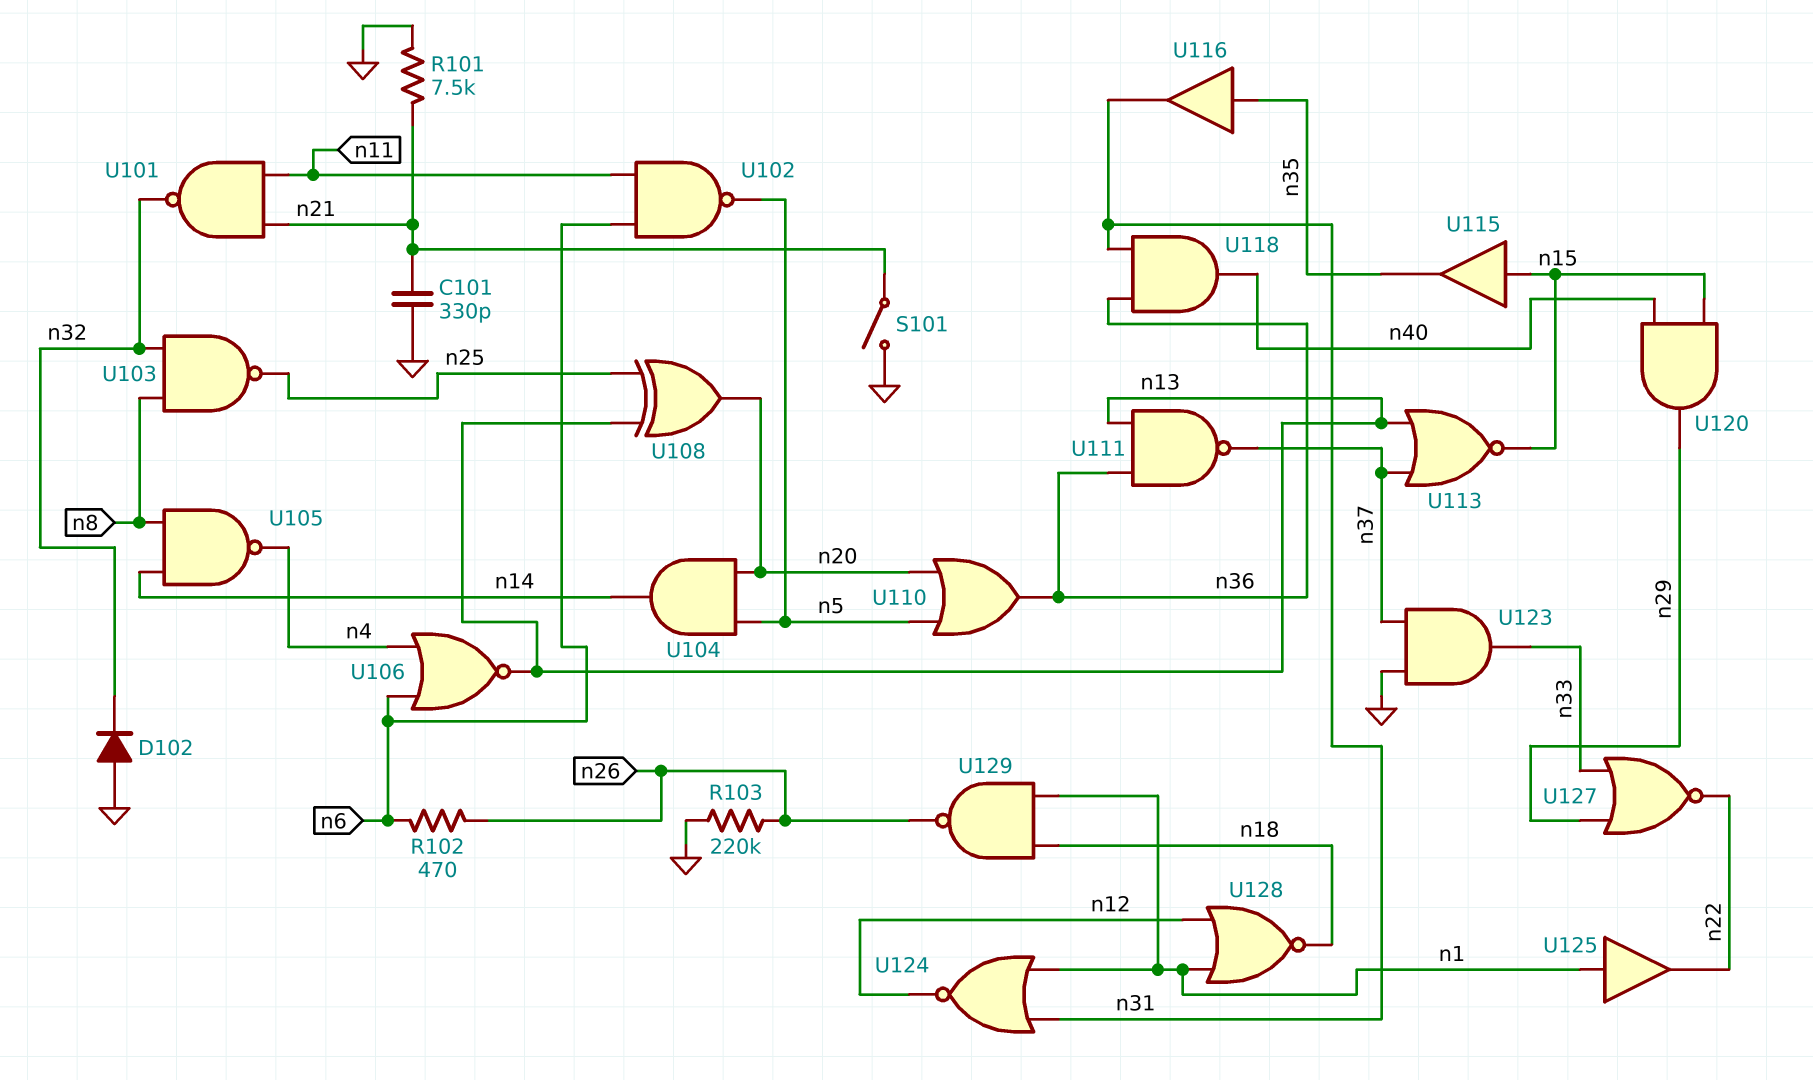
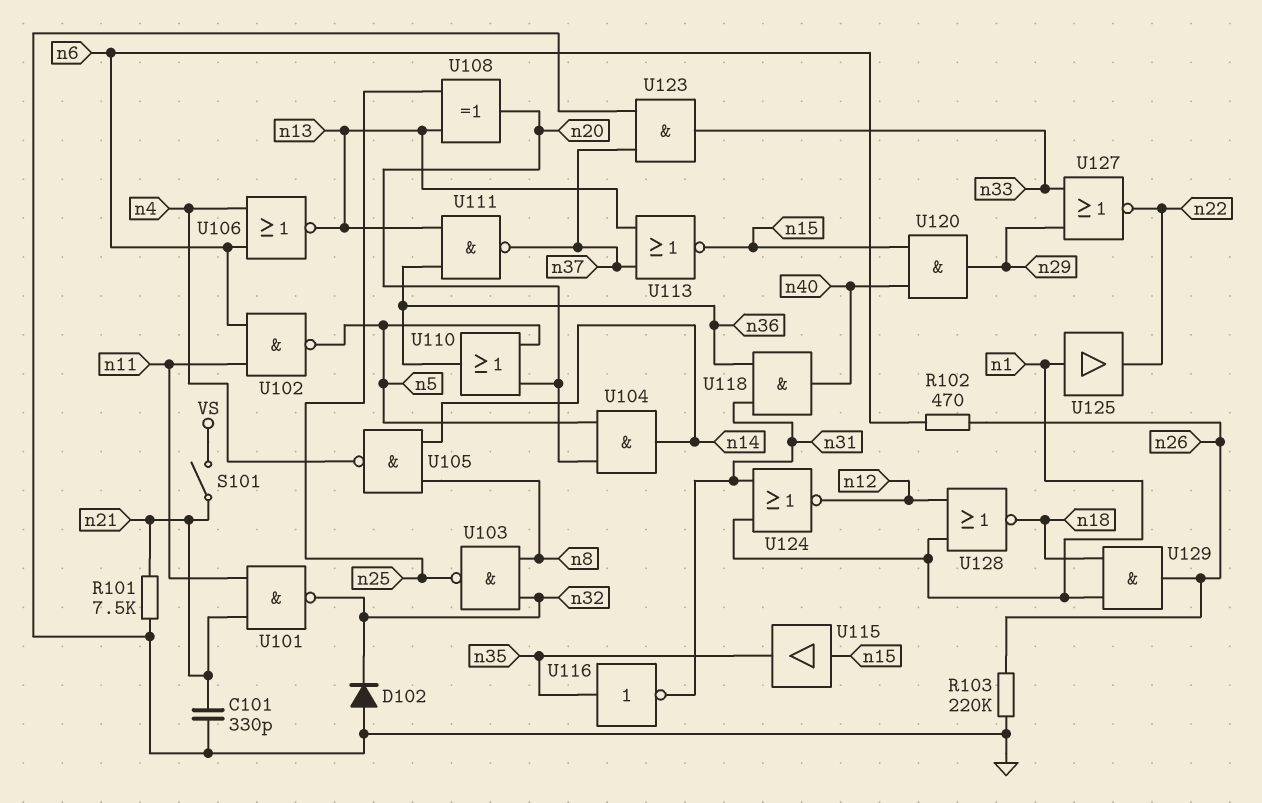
S101: switch (GND, n21) -> switch (VS, n21)
U116: buffer (in n35, out n31) -> NOT (in n35, out n31)
U129: NAND (in n1, in n18, out n26) -> AND (in n1, in n18, out n26)

